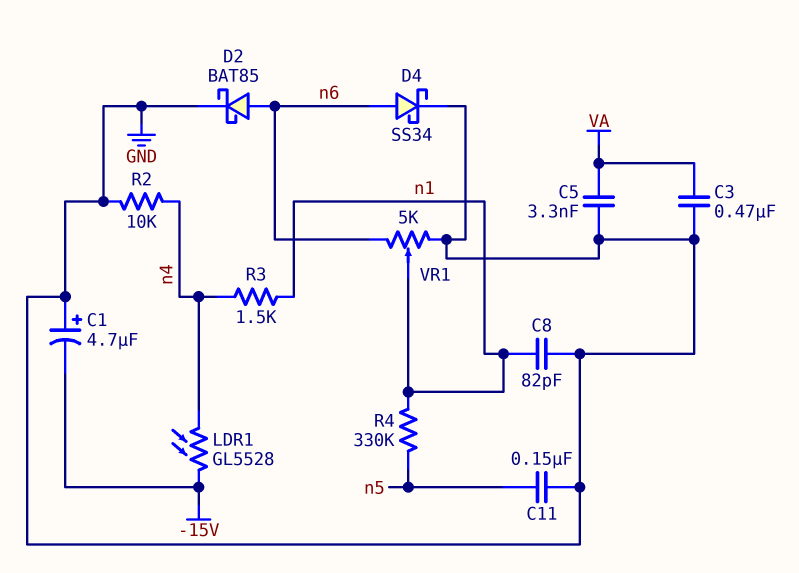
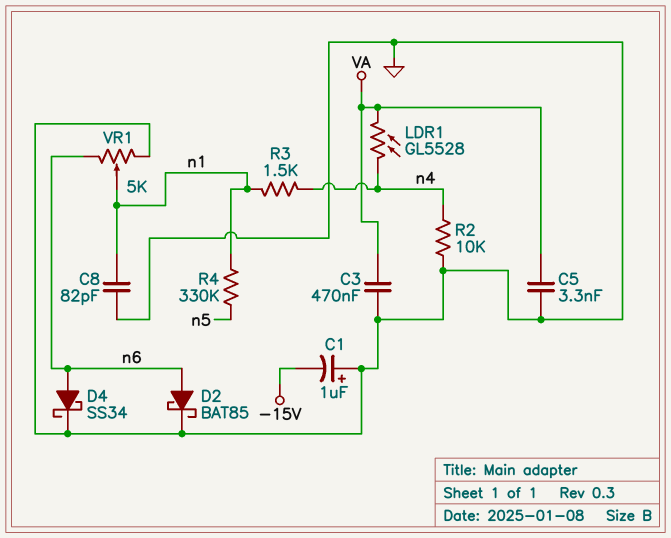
C1: 4.7uF (plus GND, minus -15V) -> 1uF (plus GND, minus -15V)
C11: 150nF (GND, n5) -> none
LDR1: GL5528 (-15V, n4) -> GL5528 (VA, n4)

